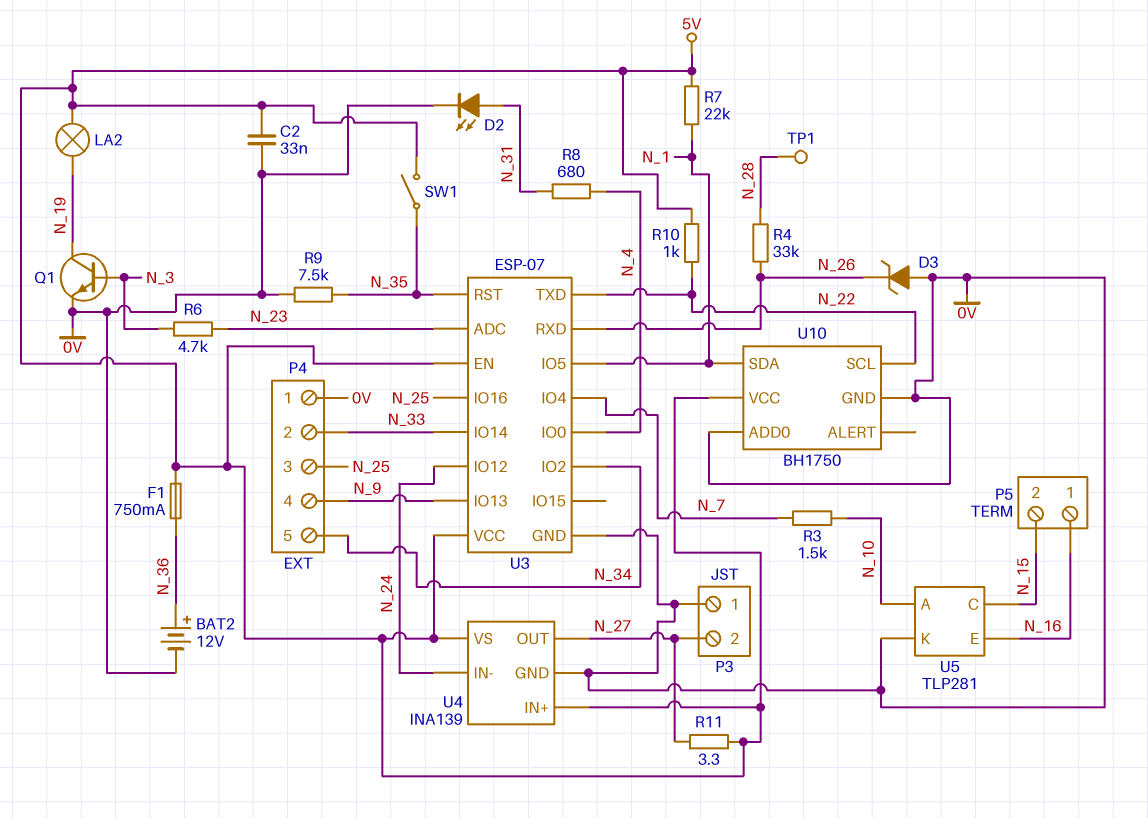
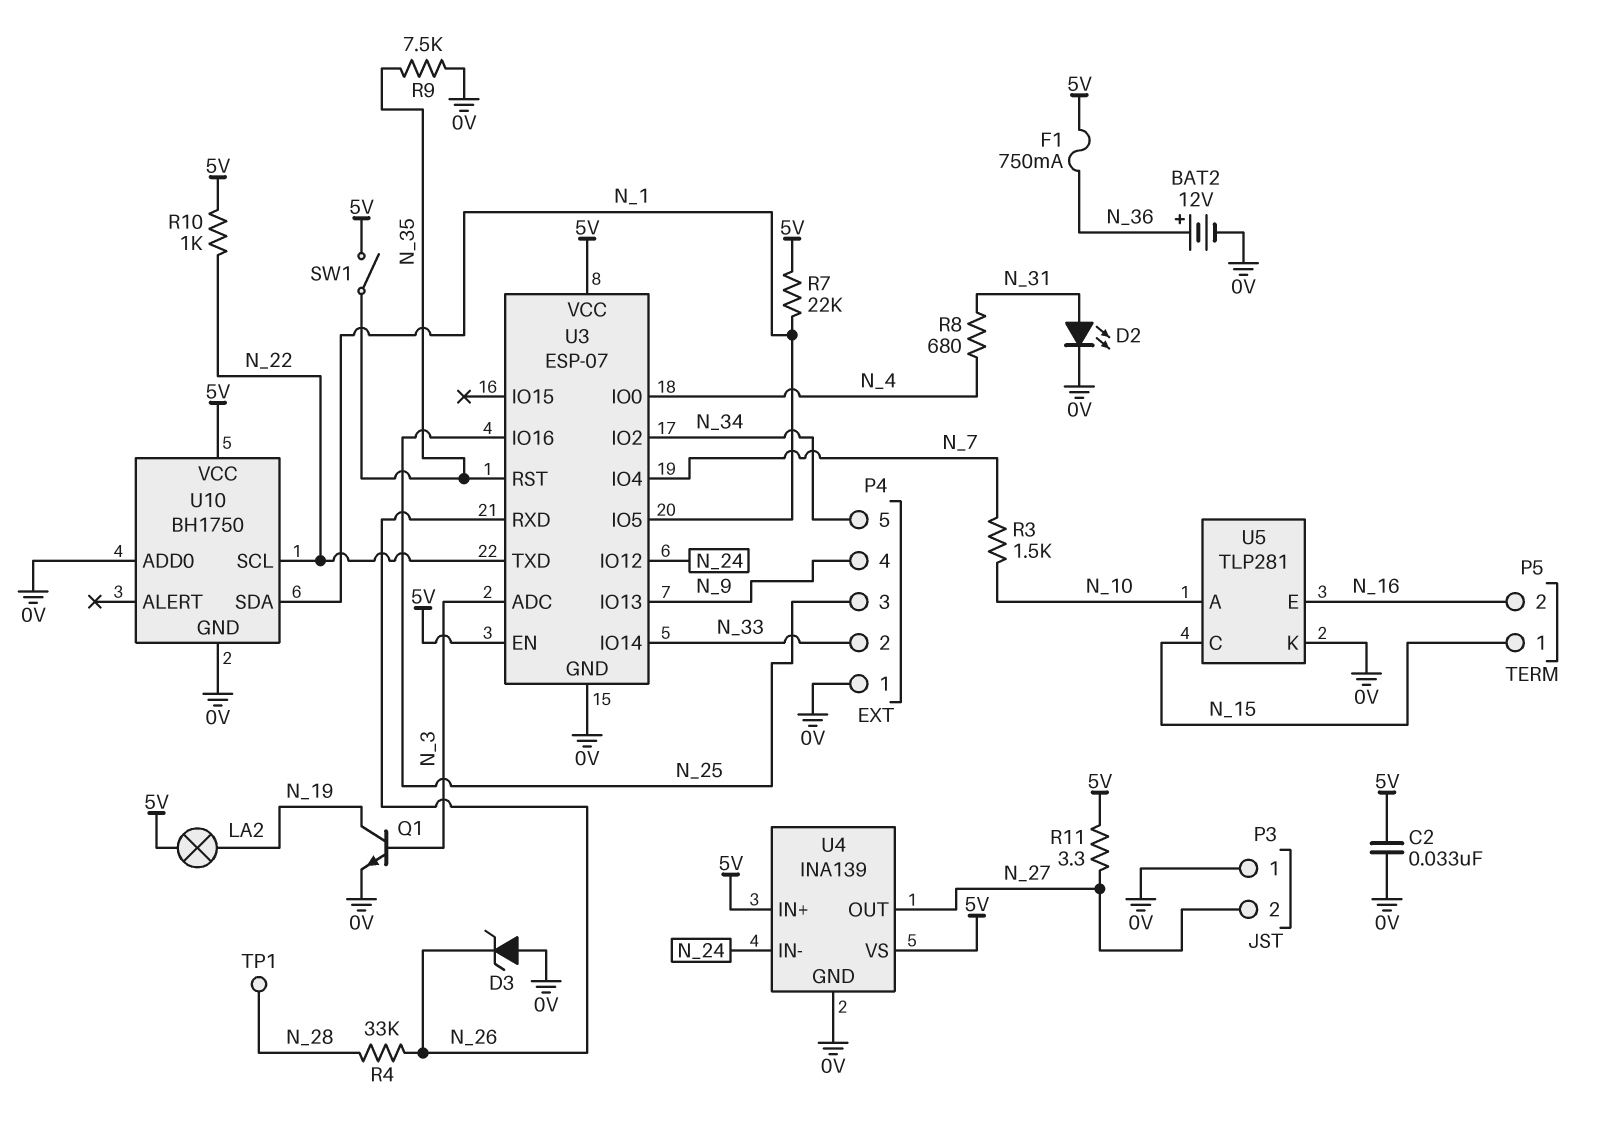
P5 pin 1: N_16 -> N_15
P5 pin 2: N_15 -> N_16
R6: 4.7k (N_3, N_23) -> none
U3 pin ADC: N_23 -> N_3

